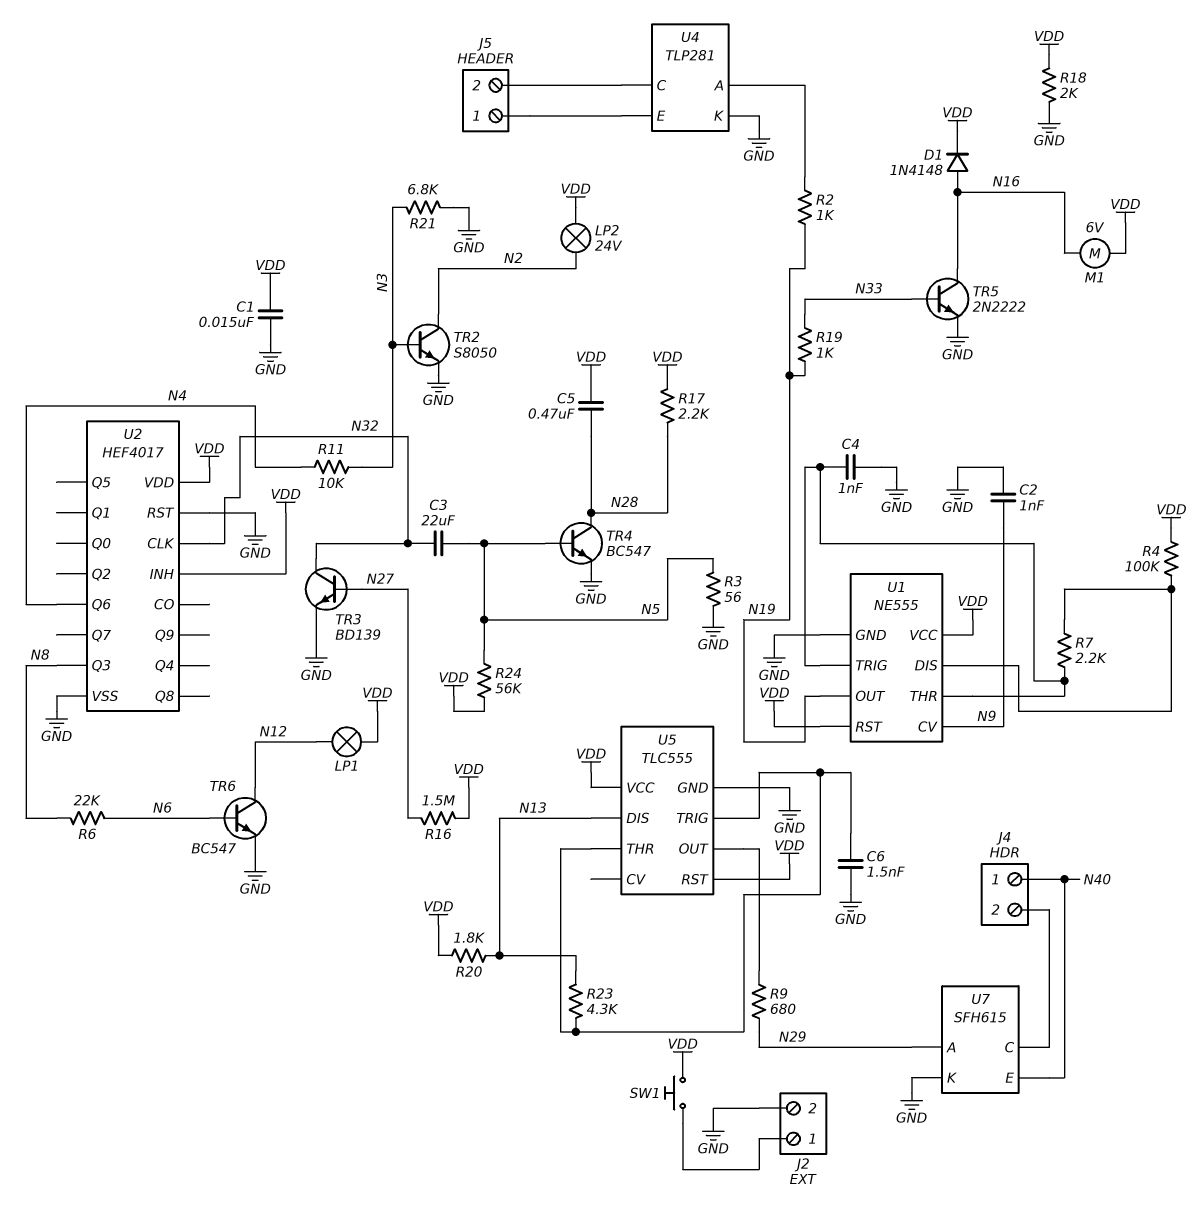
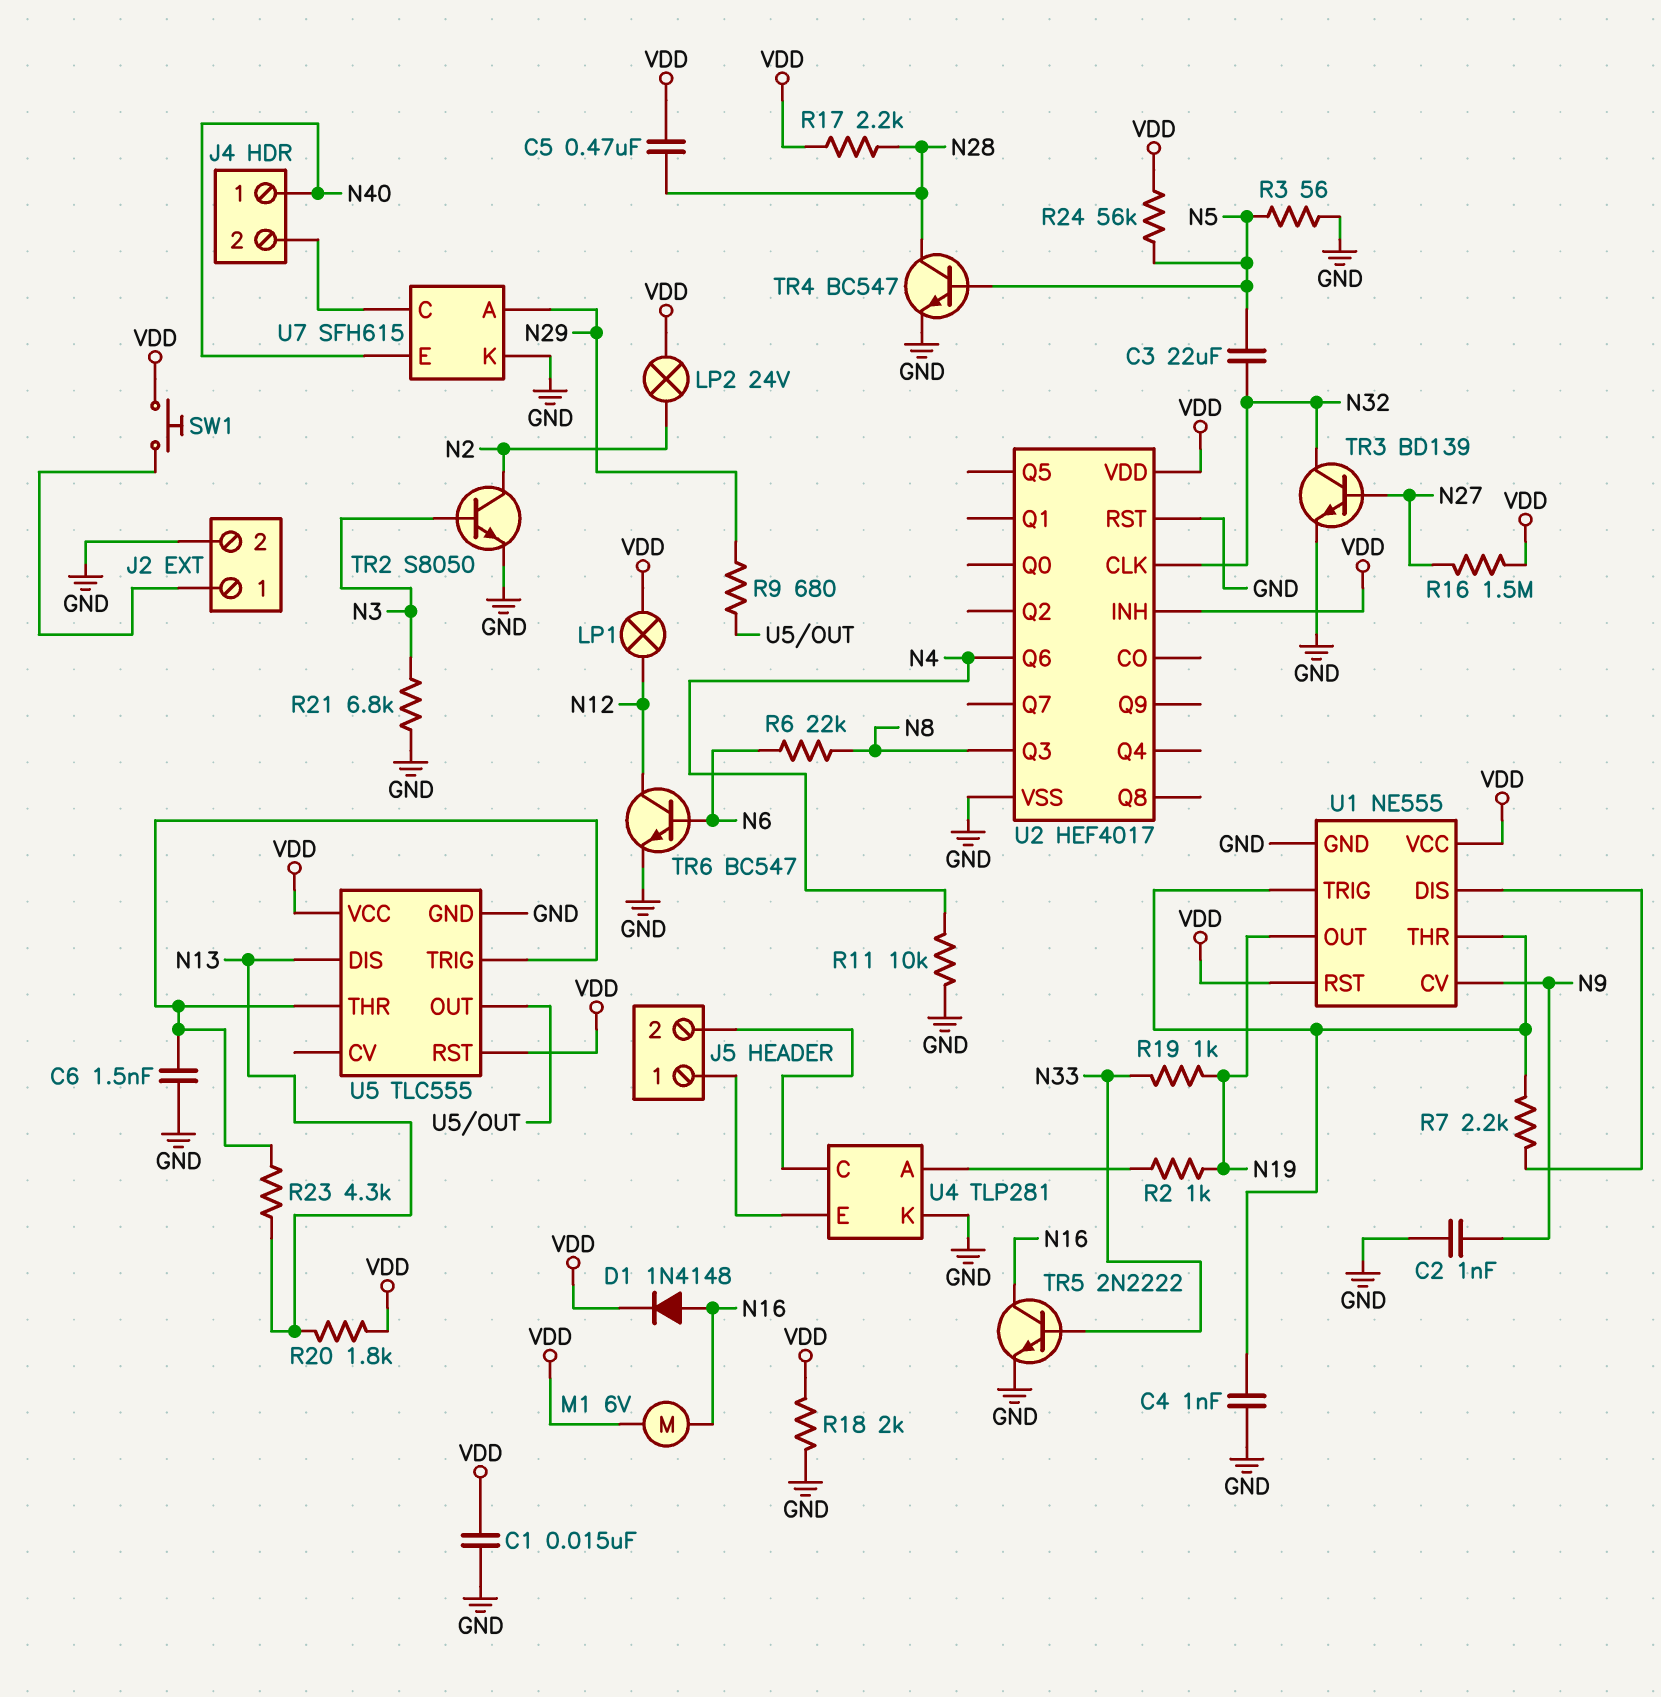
R4: 100k (U1/DIS, VDD) -> none
R11: 10k (N3, N4) -> 10k (GND, N4)

